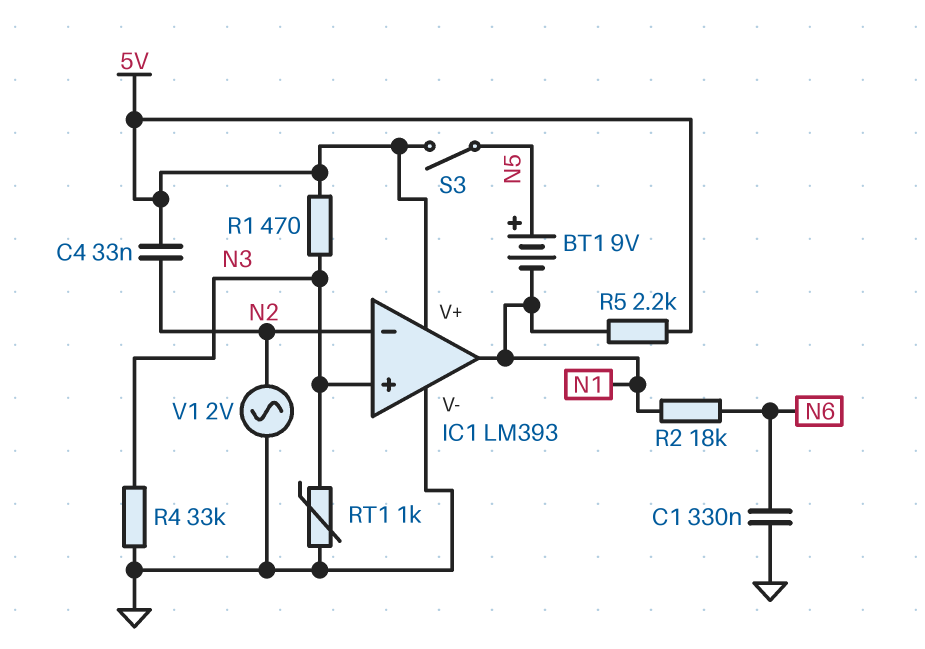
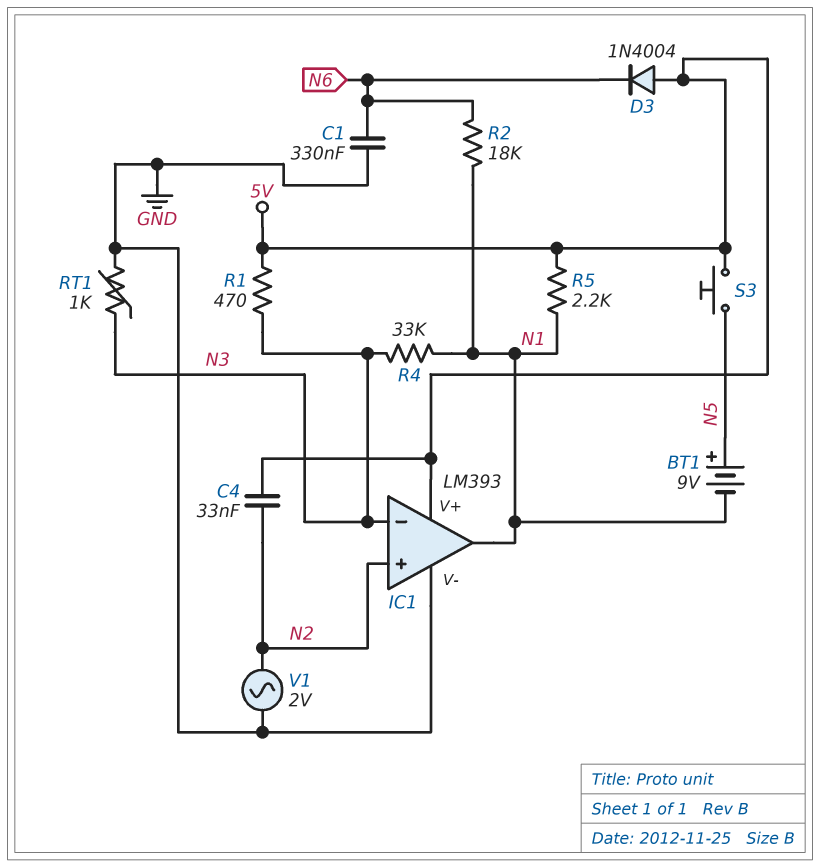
D3: none -> diode 1N4004 (A 5V, K N6)
IC1 pin in+: N3 -> N2
IC1 pin in-: N2 -> N3
R4: 33k (GND, N3) -> 33k (N1, N3)
S3: switch (5V, N5) -> button (5V, N5)

